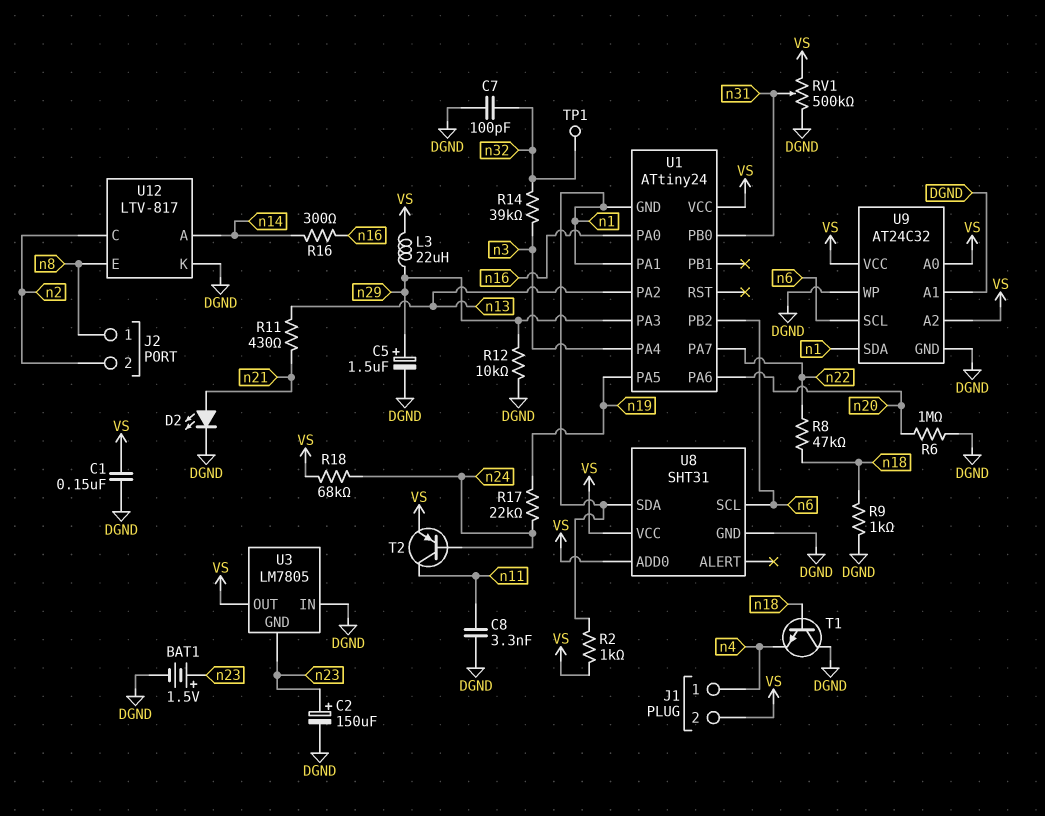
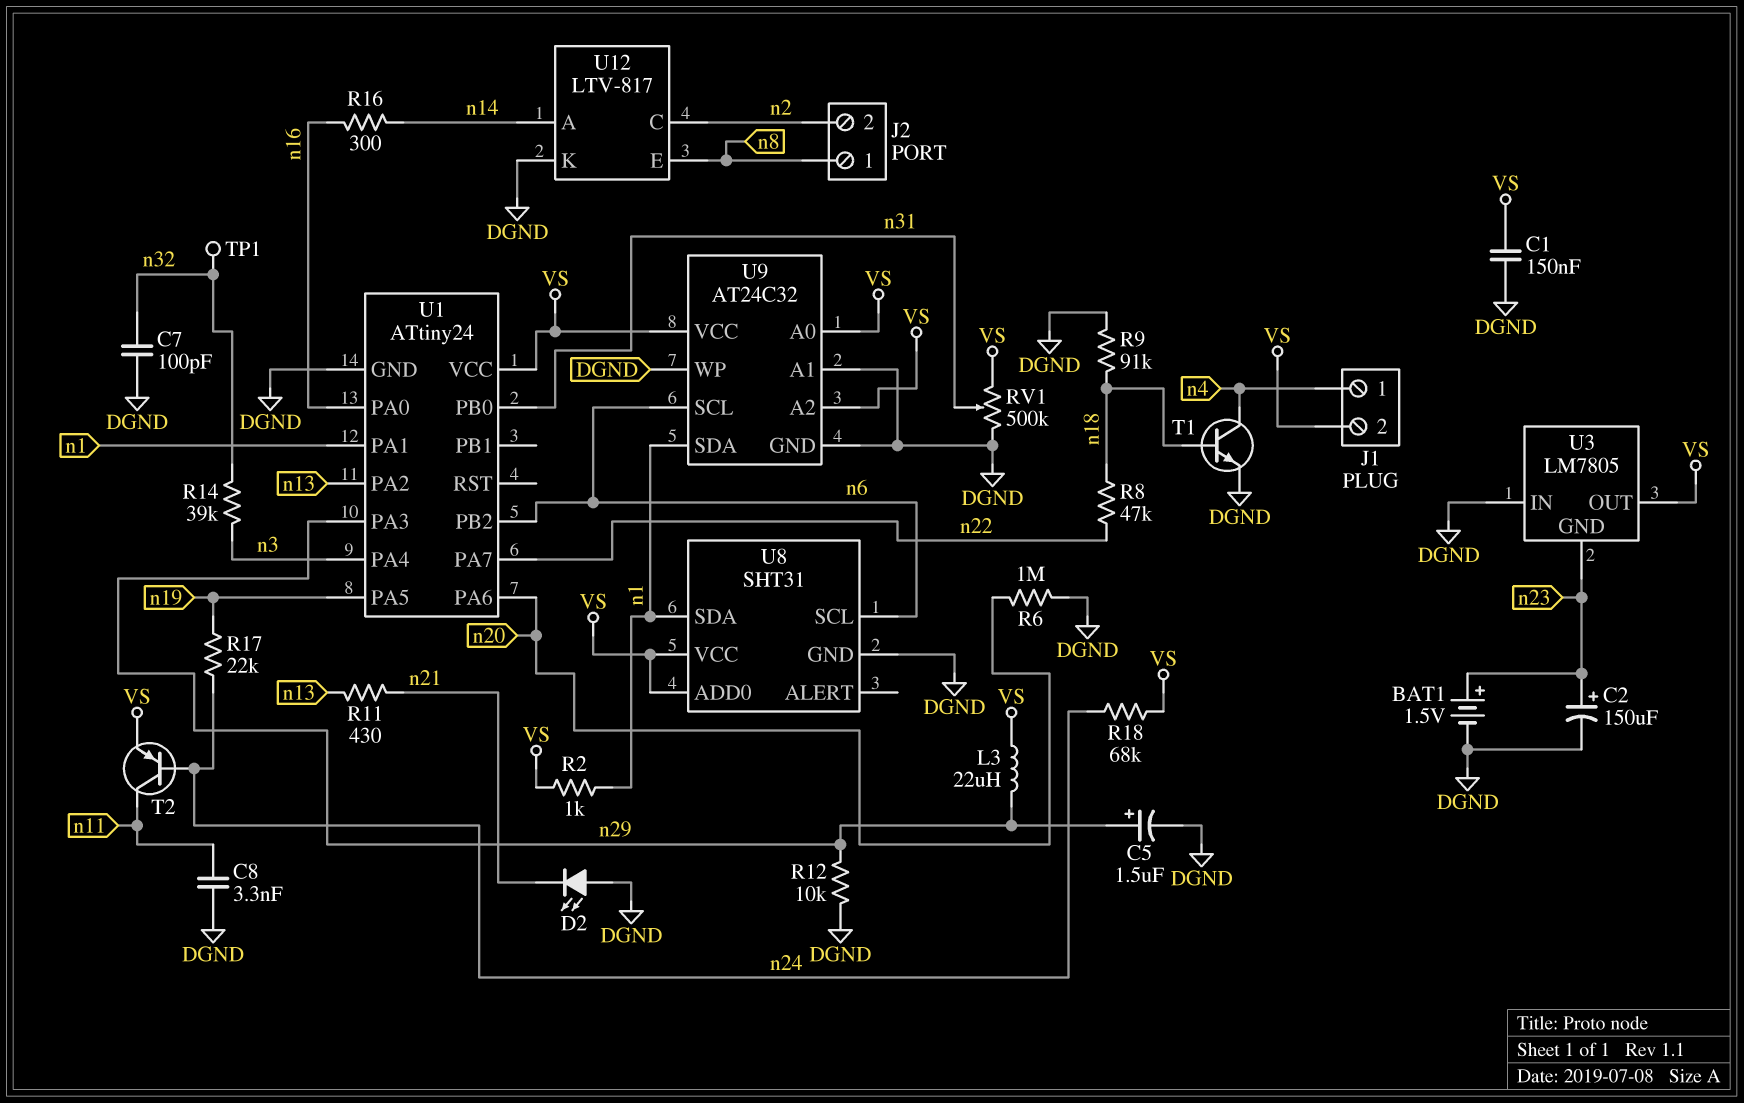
D2: LED (A n21, K DGND) -> LED (A DGND, K n21)
R9: 1k (DGND, n18) -> 91k (DGND, n18)
T1: NPN (B n18, C DGND, E n4) -> NPN (B n18, C n4, E DGND)
U1 pin GND: n1 -> DGND

